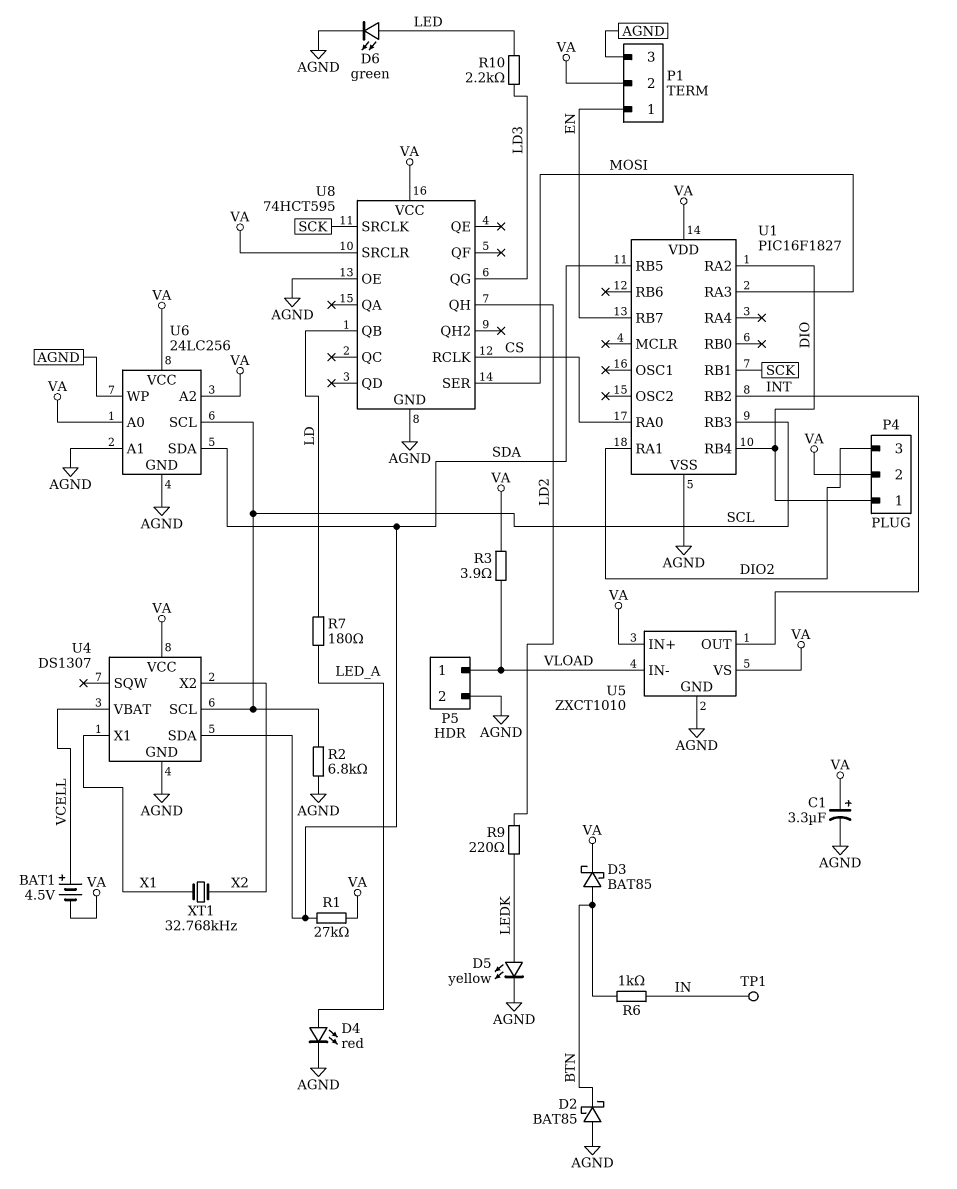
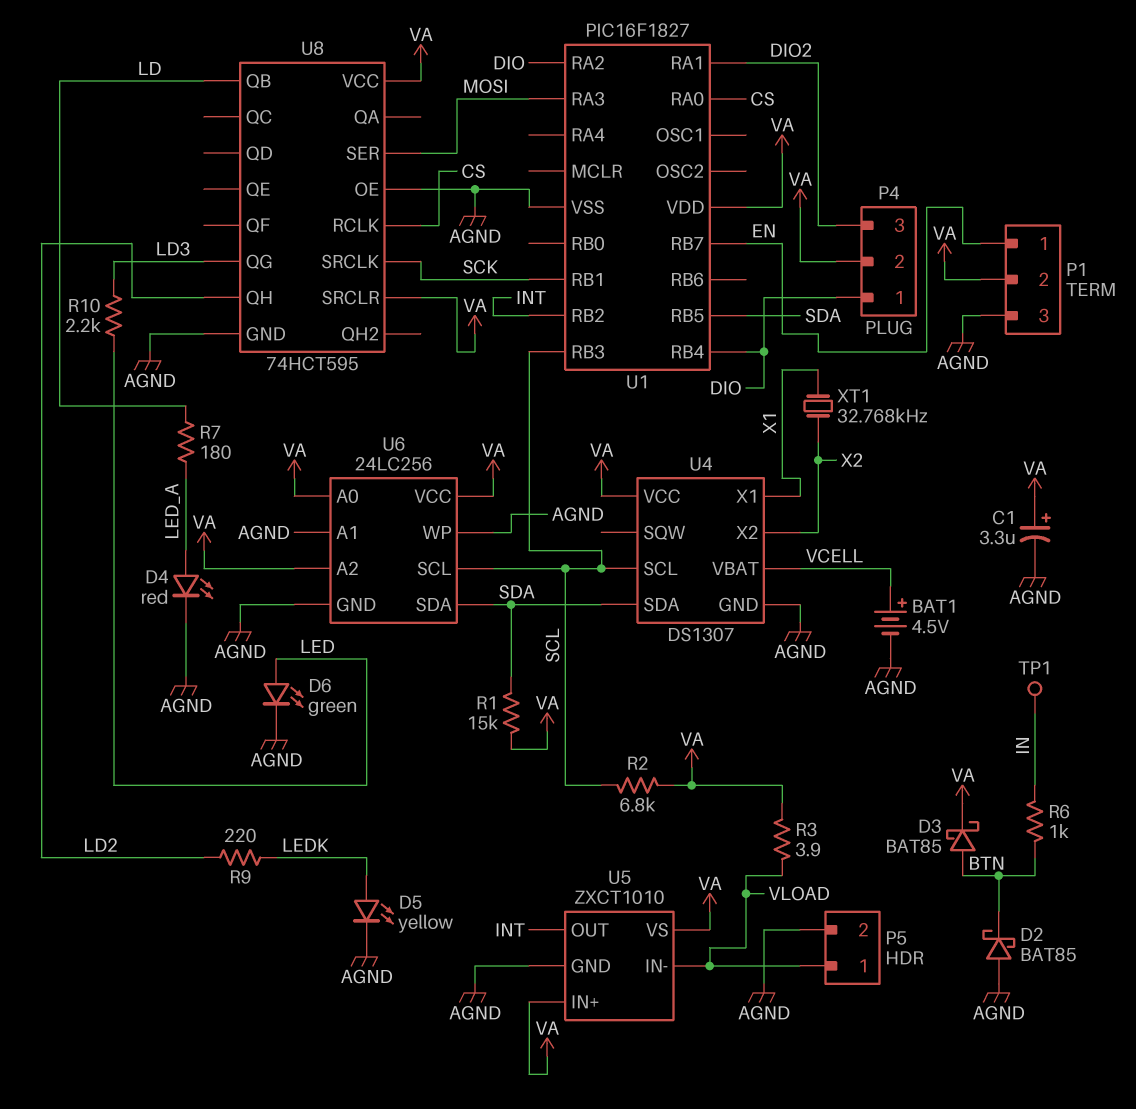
BAT1: 4.5V (plus VCELL, minus VA) -> 4.5V (plus VCELL, minus AGND)
R1: 27k (SDA, VA) -> 15k (SDA, VA)
R2: 6.8k (AGND, SCL) -> 6.8k (SCL, VA)

